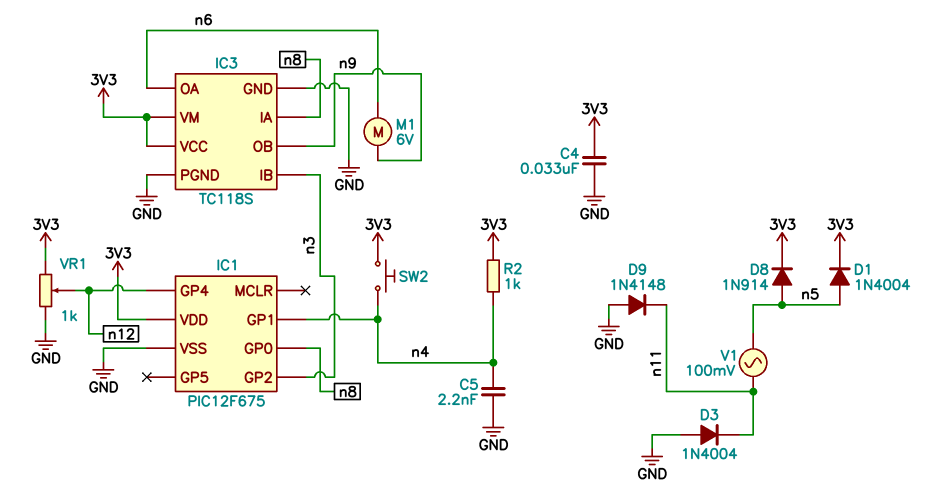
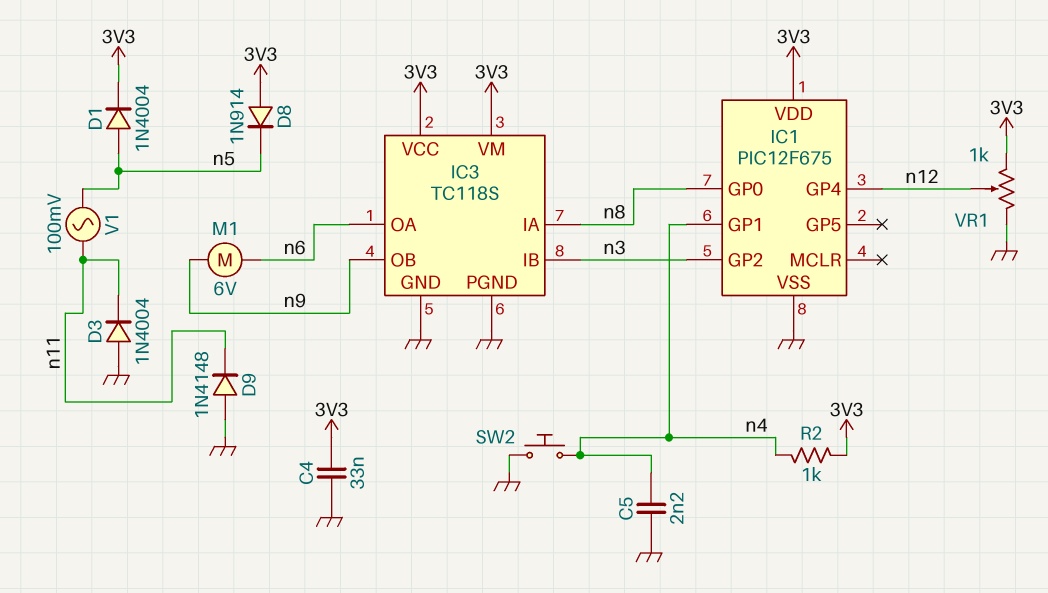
D8: diode 1N914 (A n5, K 3V3) -> diode 1N914 (A 3V3, K n5)
SW2: button (3V3, n4) -> button (GND, n4)

